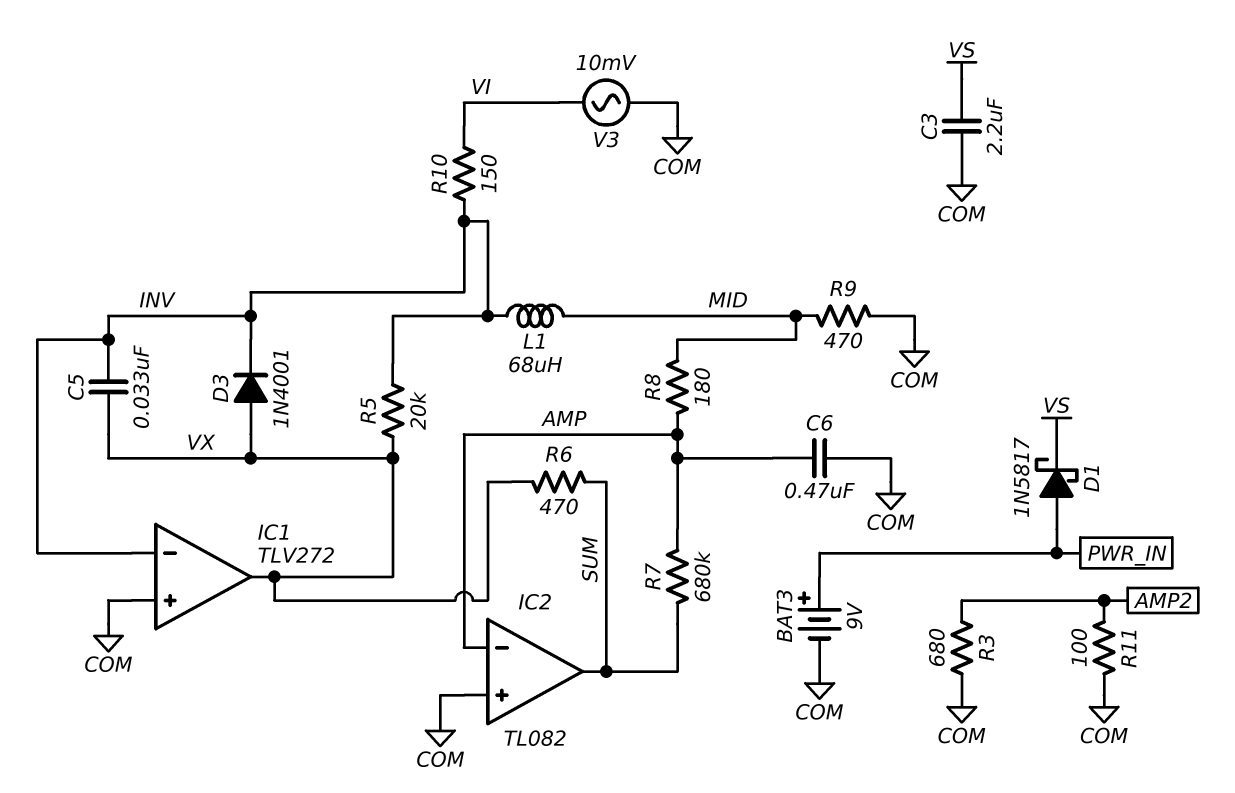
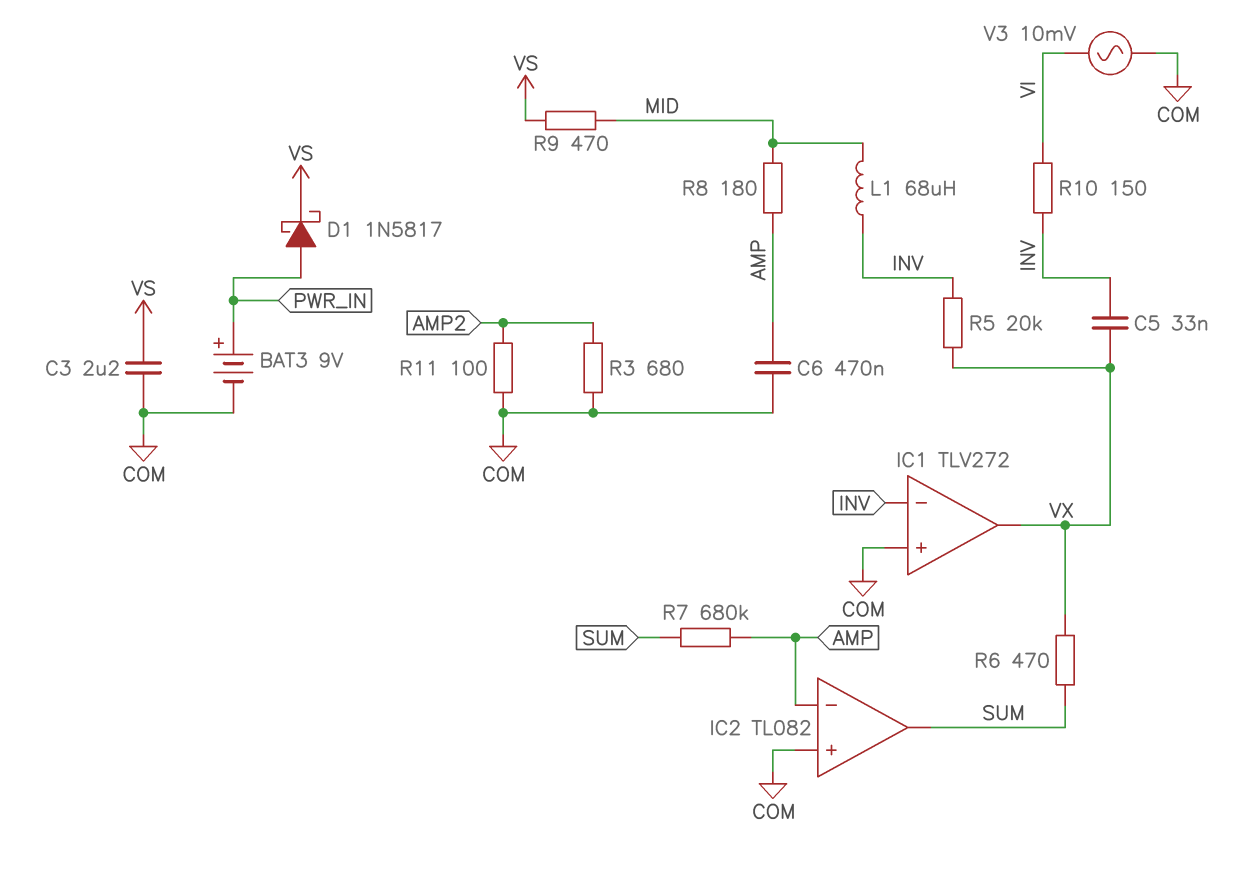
D3: diode 1N4001 (A VX, K INV) -> none
R9: 470 (COM, MID) -> 470 (MID, VS)

